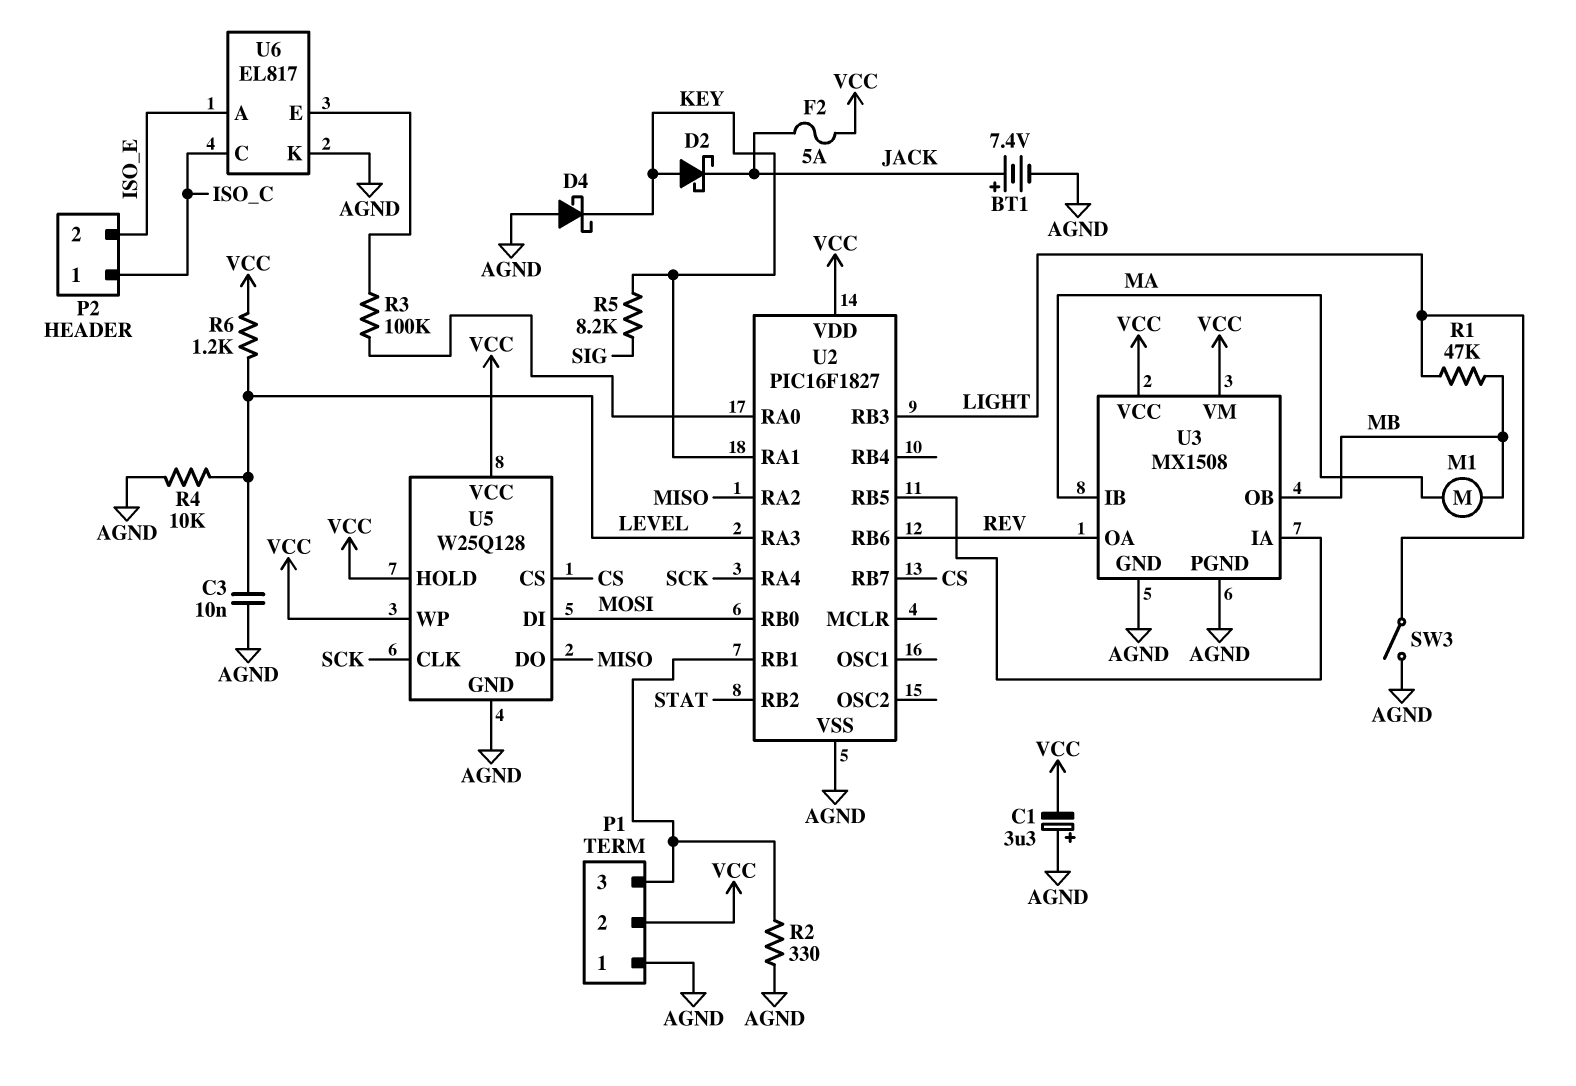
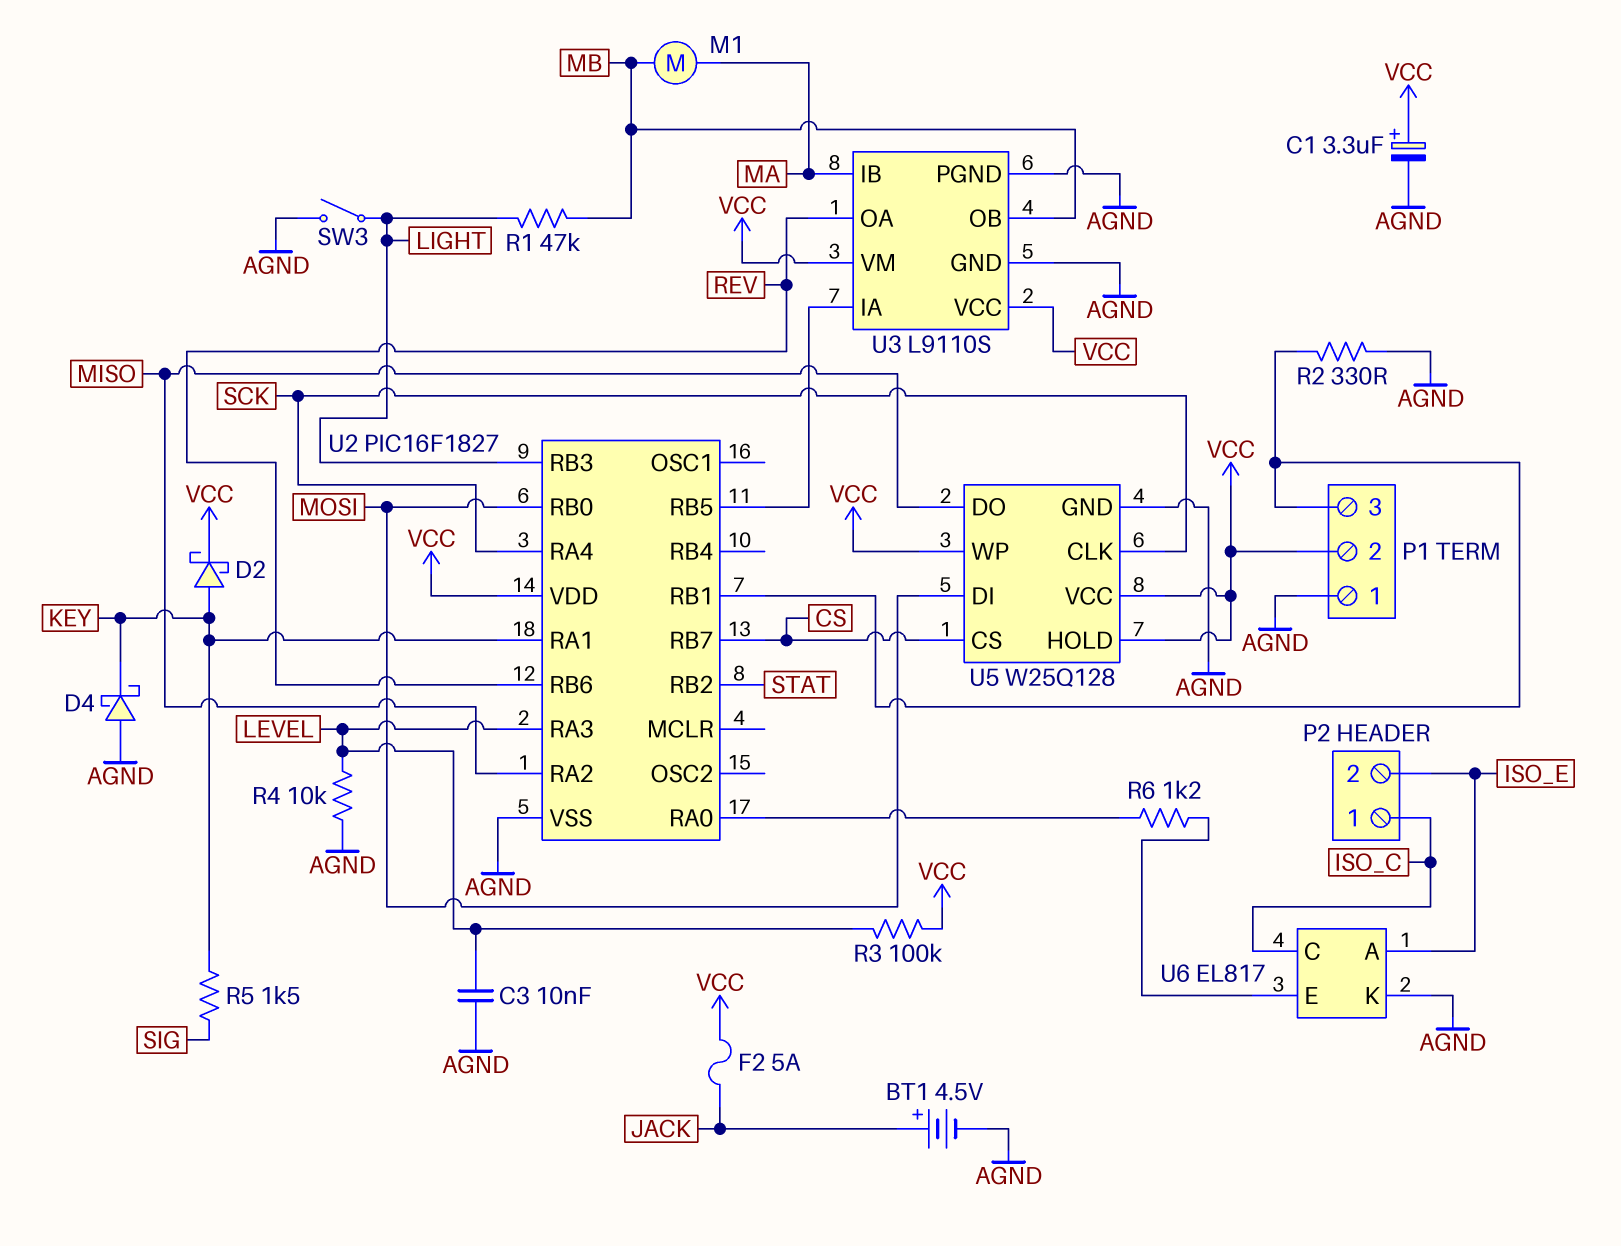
BT1: 7.4V (plus JACK, minus AGND) -> 4.5V (plus JACK, minus AGND)
C1: 3.3uF (plus AGND, minus VCC) -> 3.3uF (plus VCC, minus AGND)
D2: schottky (A KEY, K JACK) -> schottky (A KEY, K VCC)
R3: 100k (U2/RA0, U6/E) -> 100k (LEVEL, VCC)
R5: 8.2k (KEY, SIG) -> 1.5k (KEY, SIG)
R6: 1.2k (LEVEL, VCC) -> 1.2k (U2/RA0, U6/E)
U3: MX1508 -> L9110S

